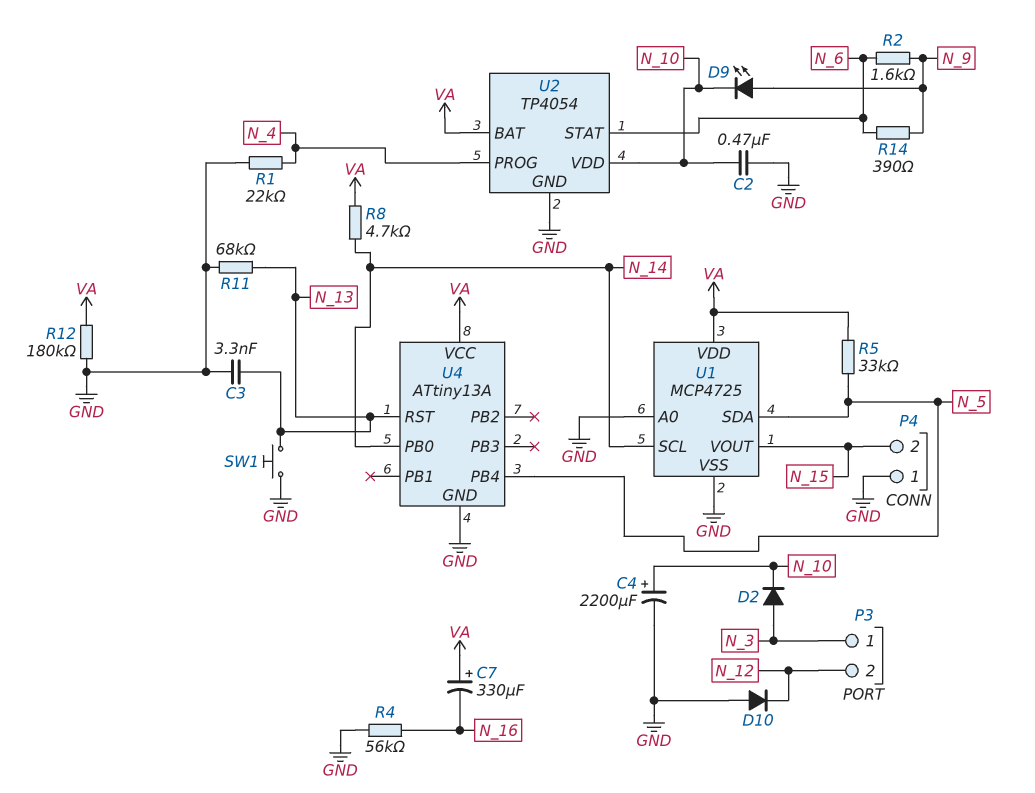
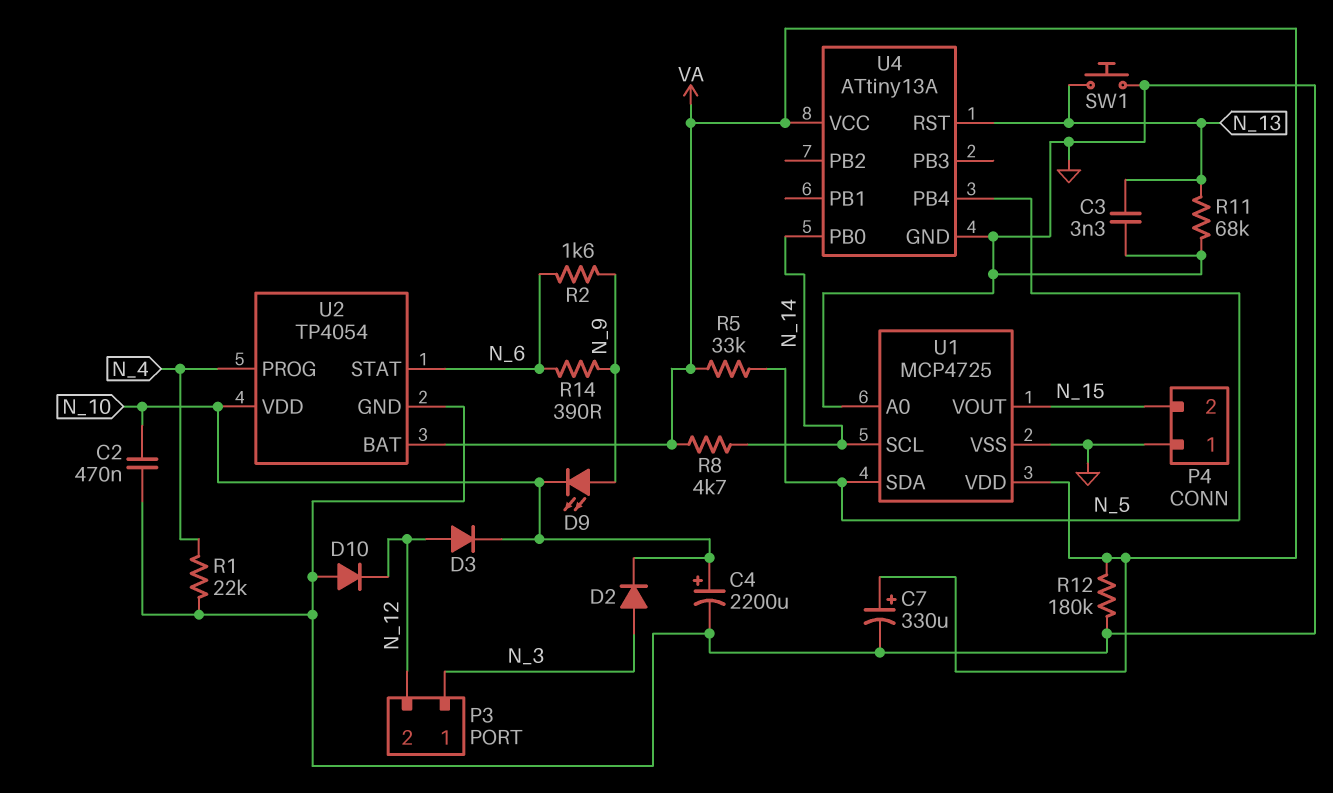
C7: 330uF (plus VA, minus N_16) -> 330uF (plus VA, minus GND)
D3: none -> diode (A N_12, K N_10)
R4: 56k (GND, N_16) -> none

